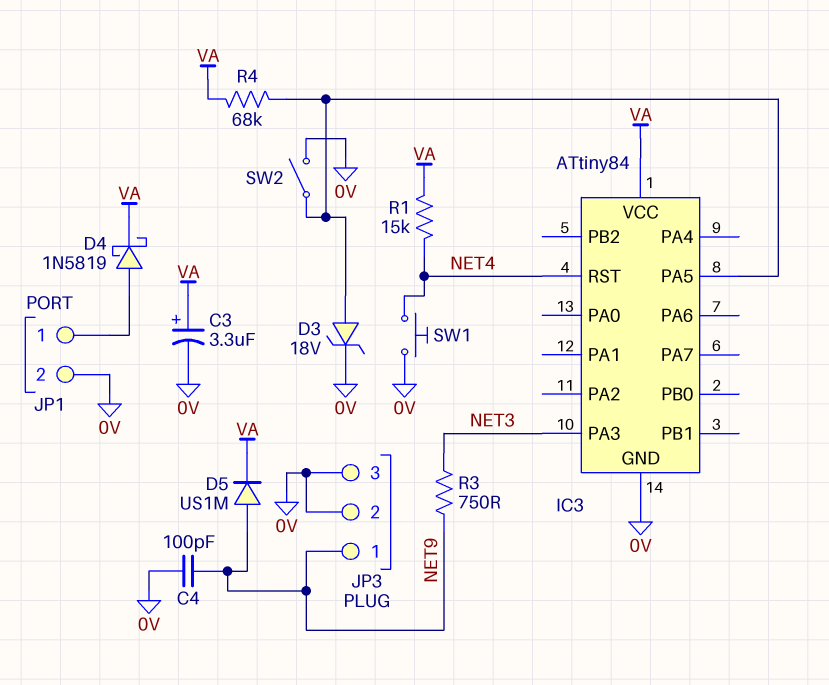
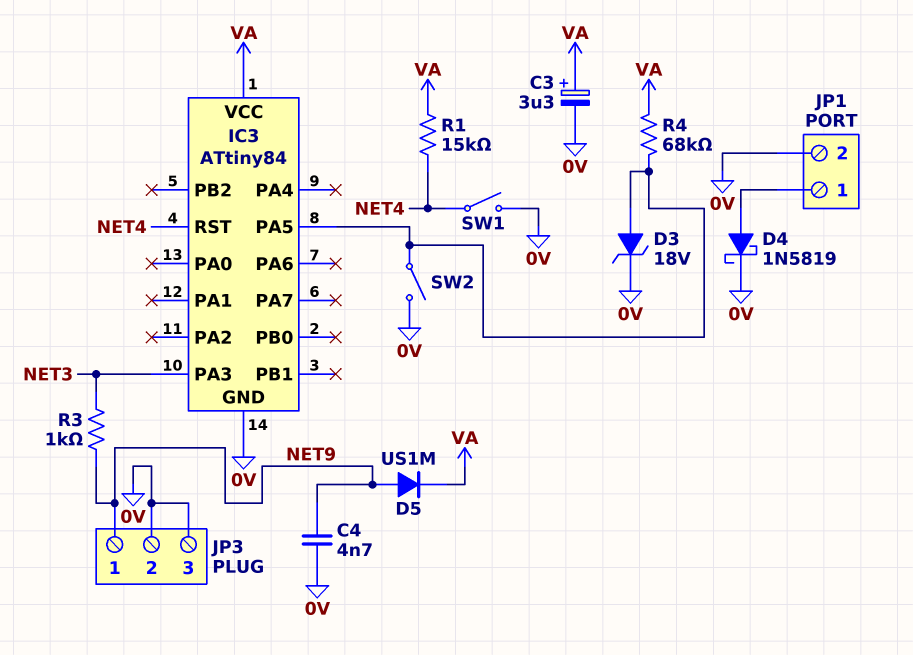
C4: 100pF (0V, NET9) -> 4.7nF (0V, NET9)
D4: schottky 1N5819 (A JP1/1, K VA) -> schottky 1N5819 (A JP1/1, K 0V)
R3: 750 (NET3, NET9) -> 1k (NET3, NET9)
SW1: button (0V, NET4) -> switch (0V, NET4)

